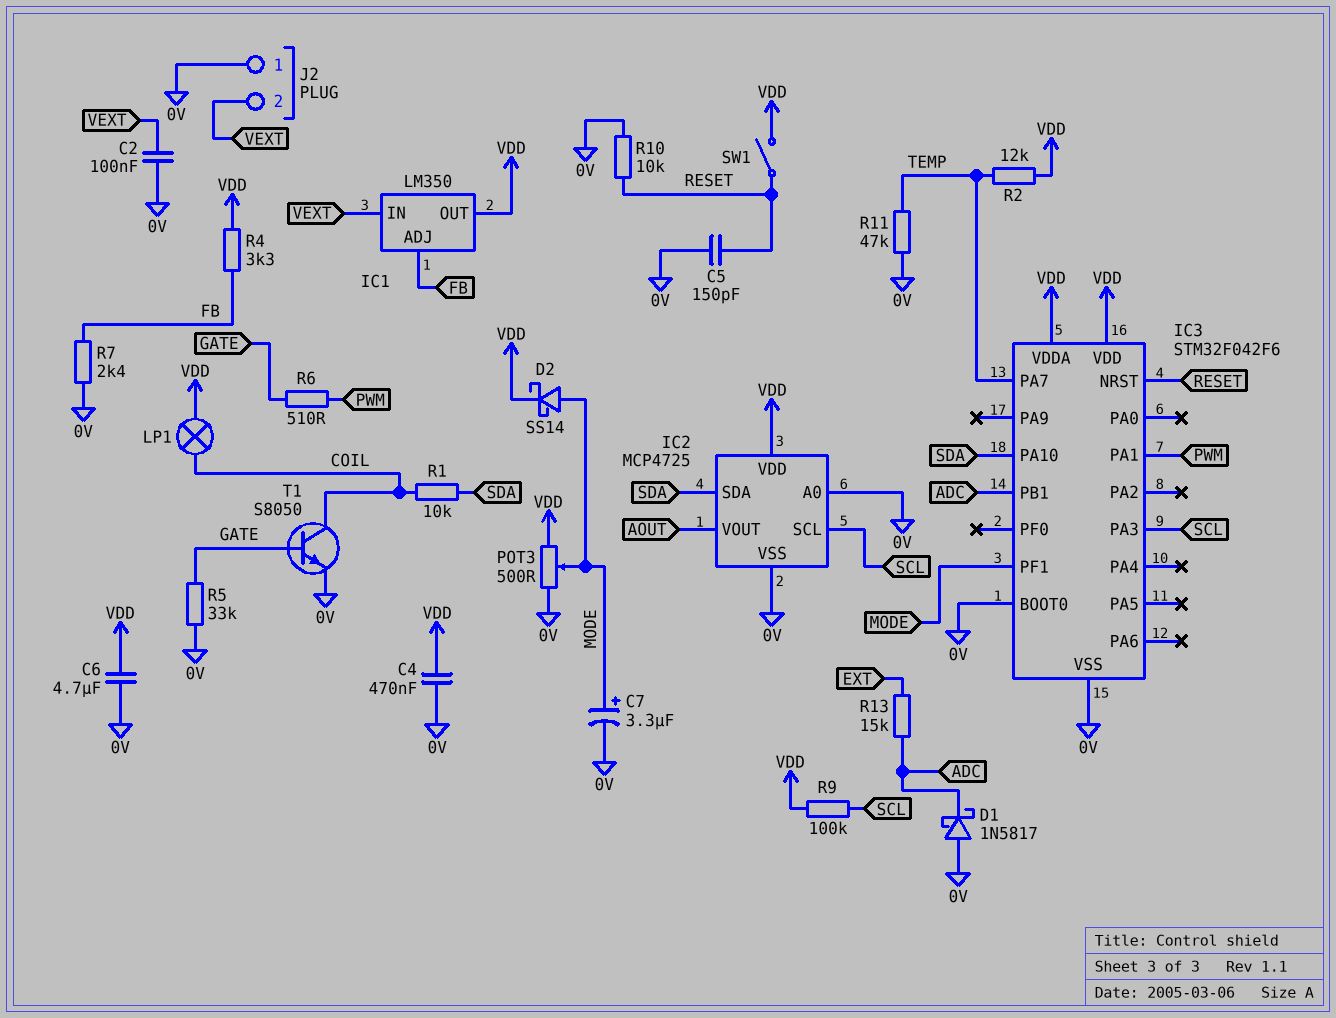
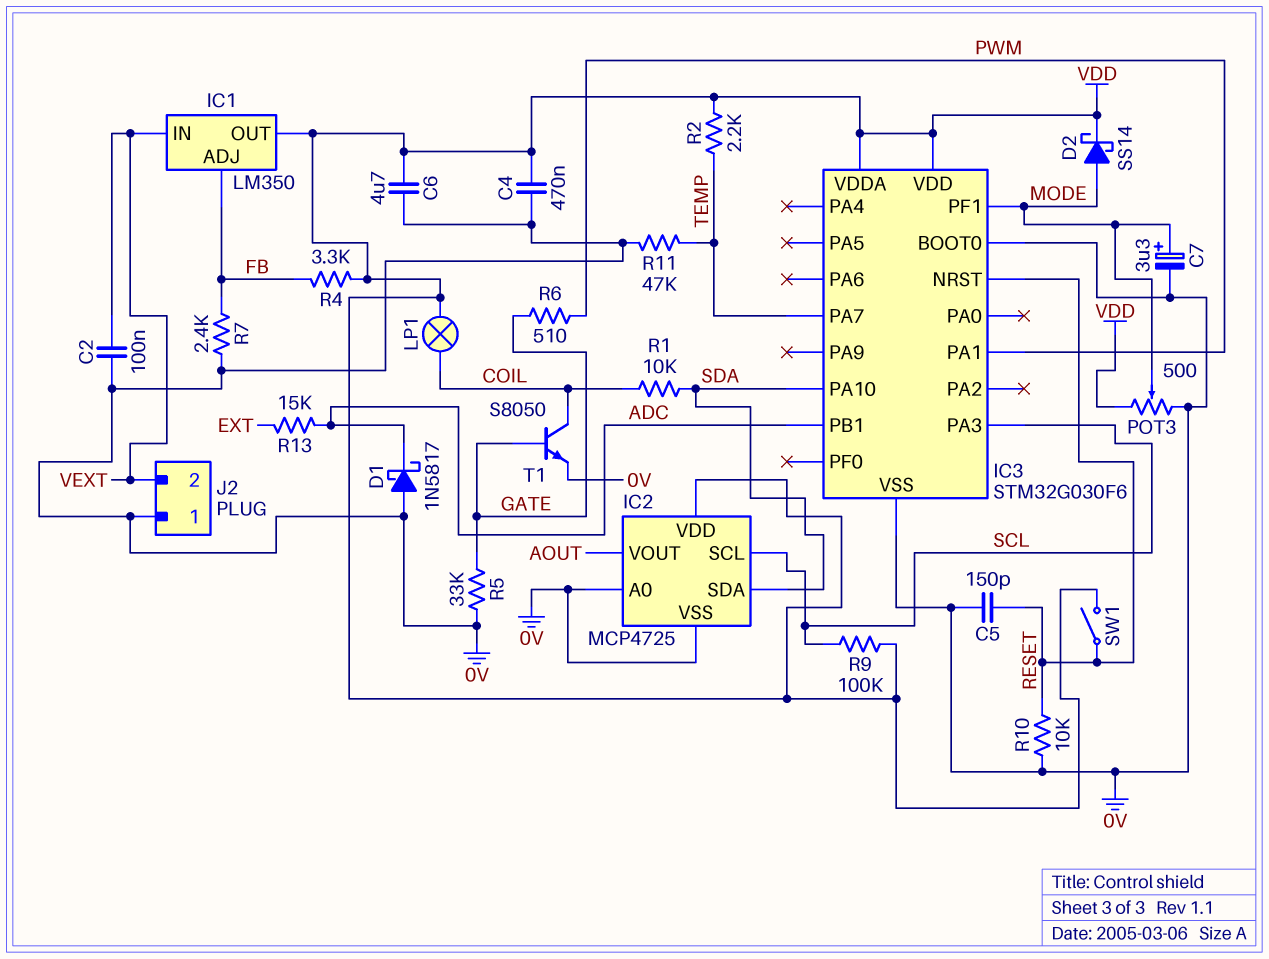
IC3: STM32F042F6 -> STM32G030F6
R2: 12k (TEMP, VDD) -> 2.2k (TEMP, VDD)

